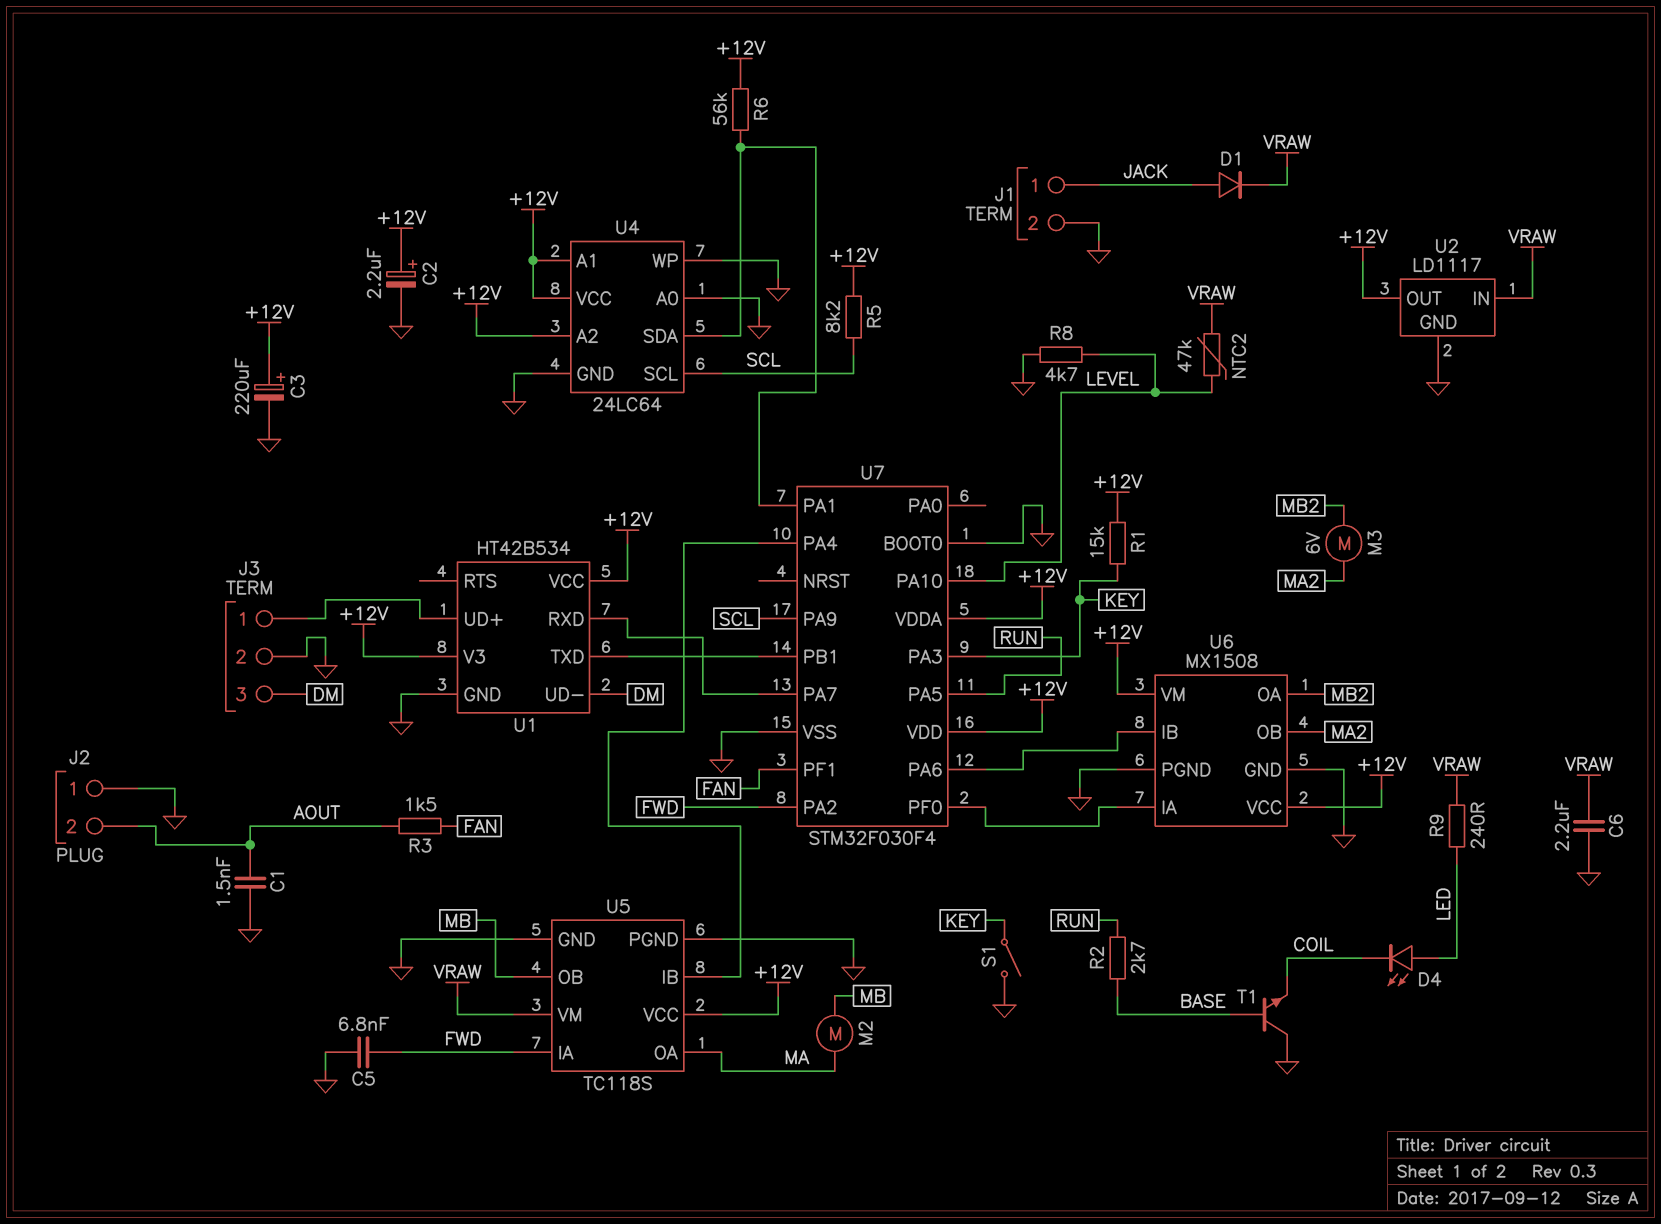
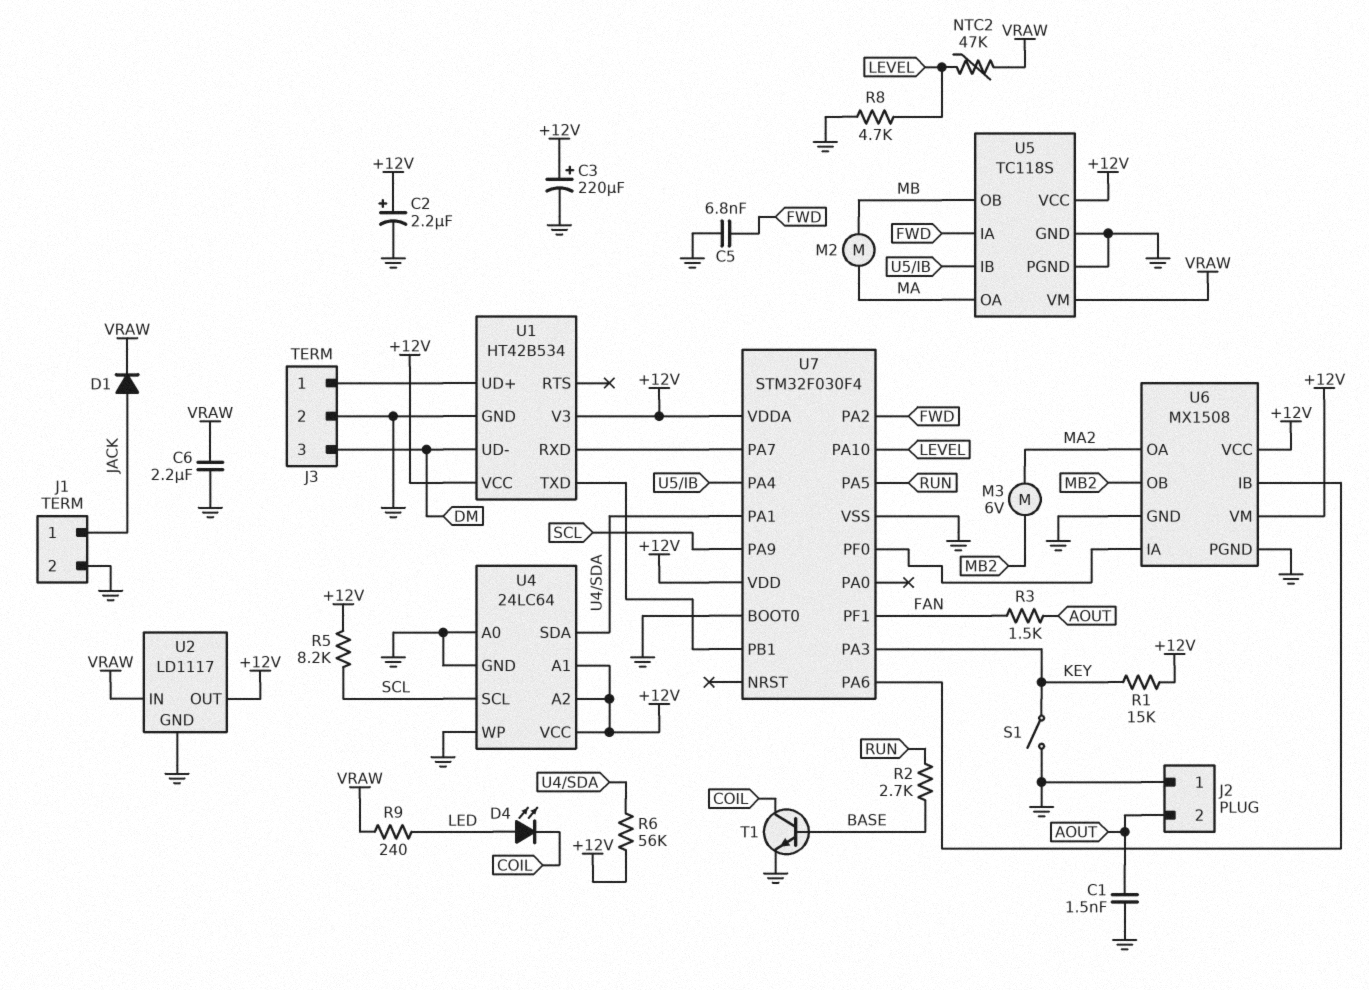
T1: NPN (B BASE, C GND, E COIL) -> NPN (B BASE, C COIL, E GND)
U6 pin OA: MB2 -> MA2
U6 pin OB: MA2 -> MB2

